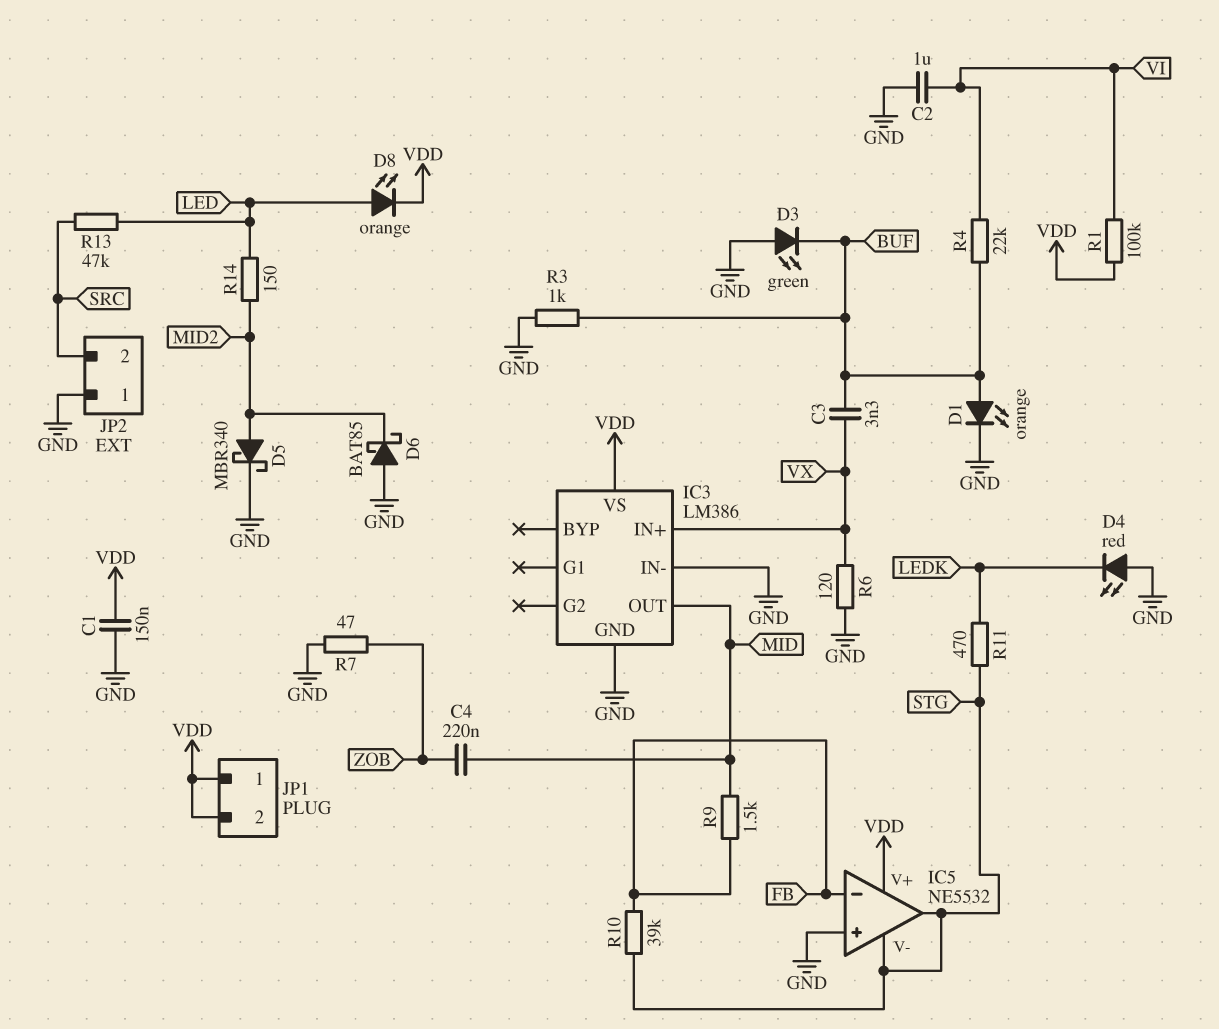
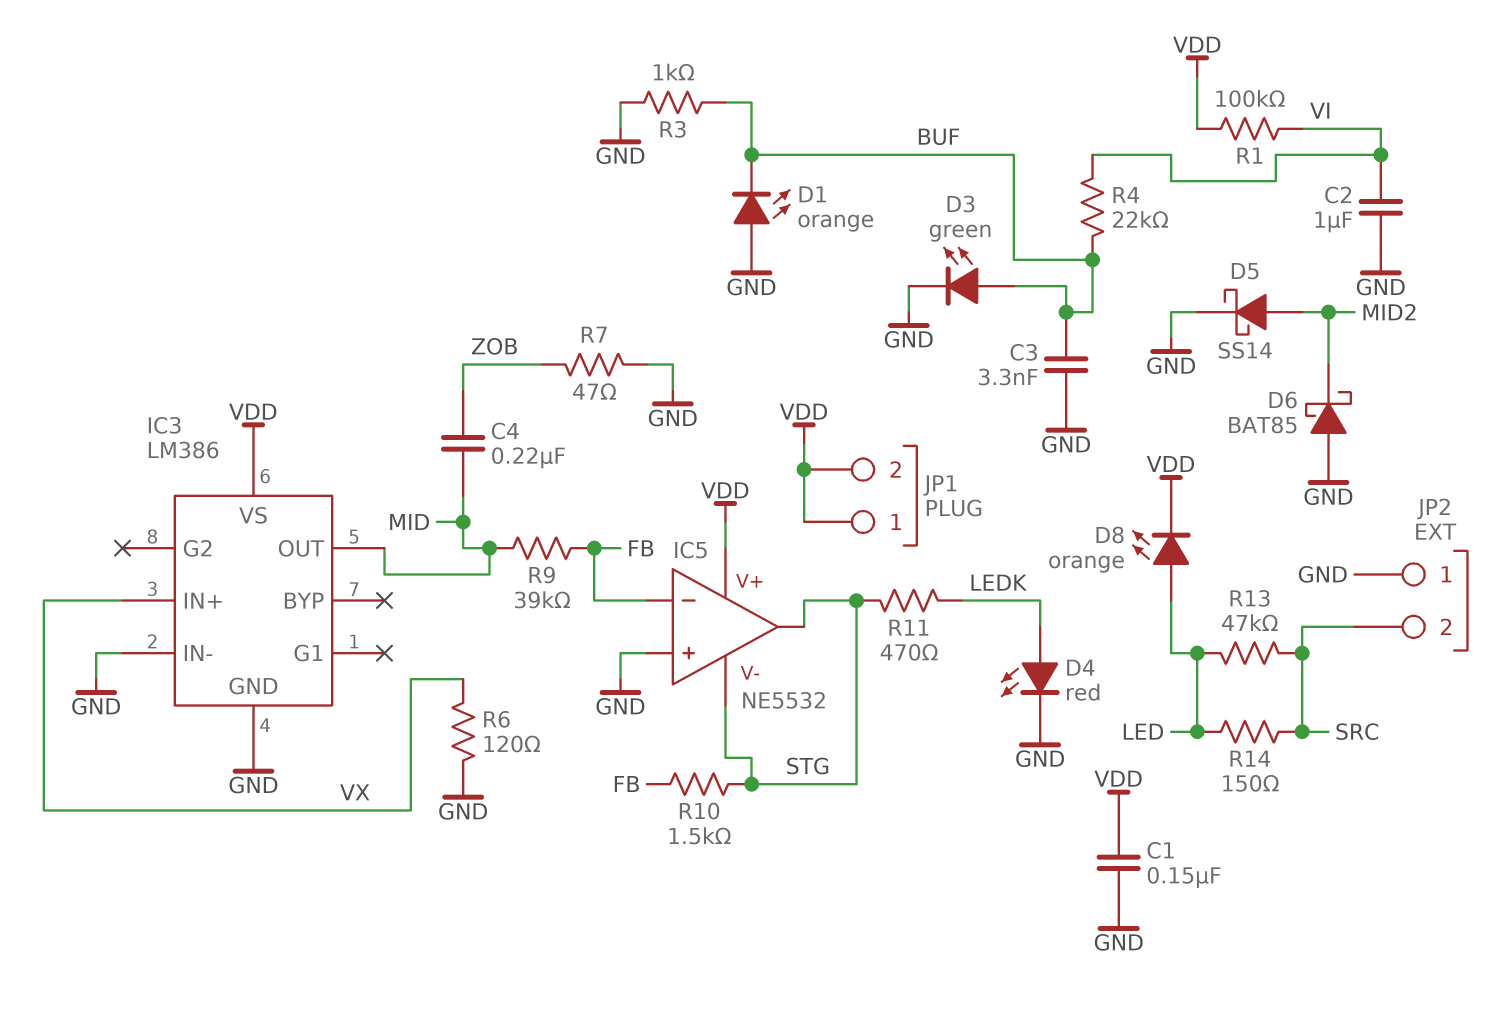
C3: 3.3nF (BUF, VX) -> 3.3nF (BUF, GND)
D1: LED orange (A BUF, K GND) -> LED orange (A GND, K BUF)
D3: LED green (A GND, K BUF) -> LED green (A BUF, K GND)
D4: LED red (A GND, K LEDK) -> LED red (A LEDK, K GND)
D5: schottky MBR340 (A MID2, K GND) -> schottky SS14 (A MID2, K GND)
R9: 1.5k (FB, MID) -> 39k (FB, MID)
R10: 39k (FB, STG) -> 1.5k (FB, STG)
R14: 150 (LED, MID2) -> 150 (LED, SRC)

